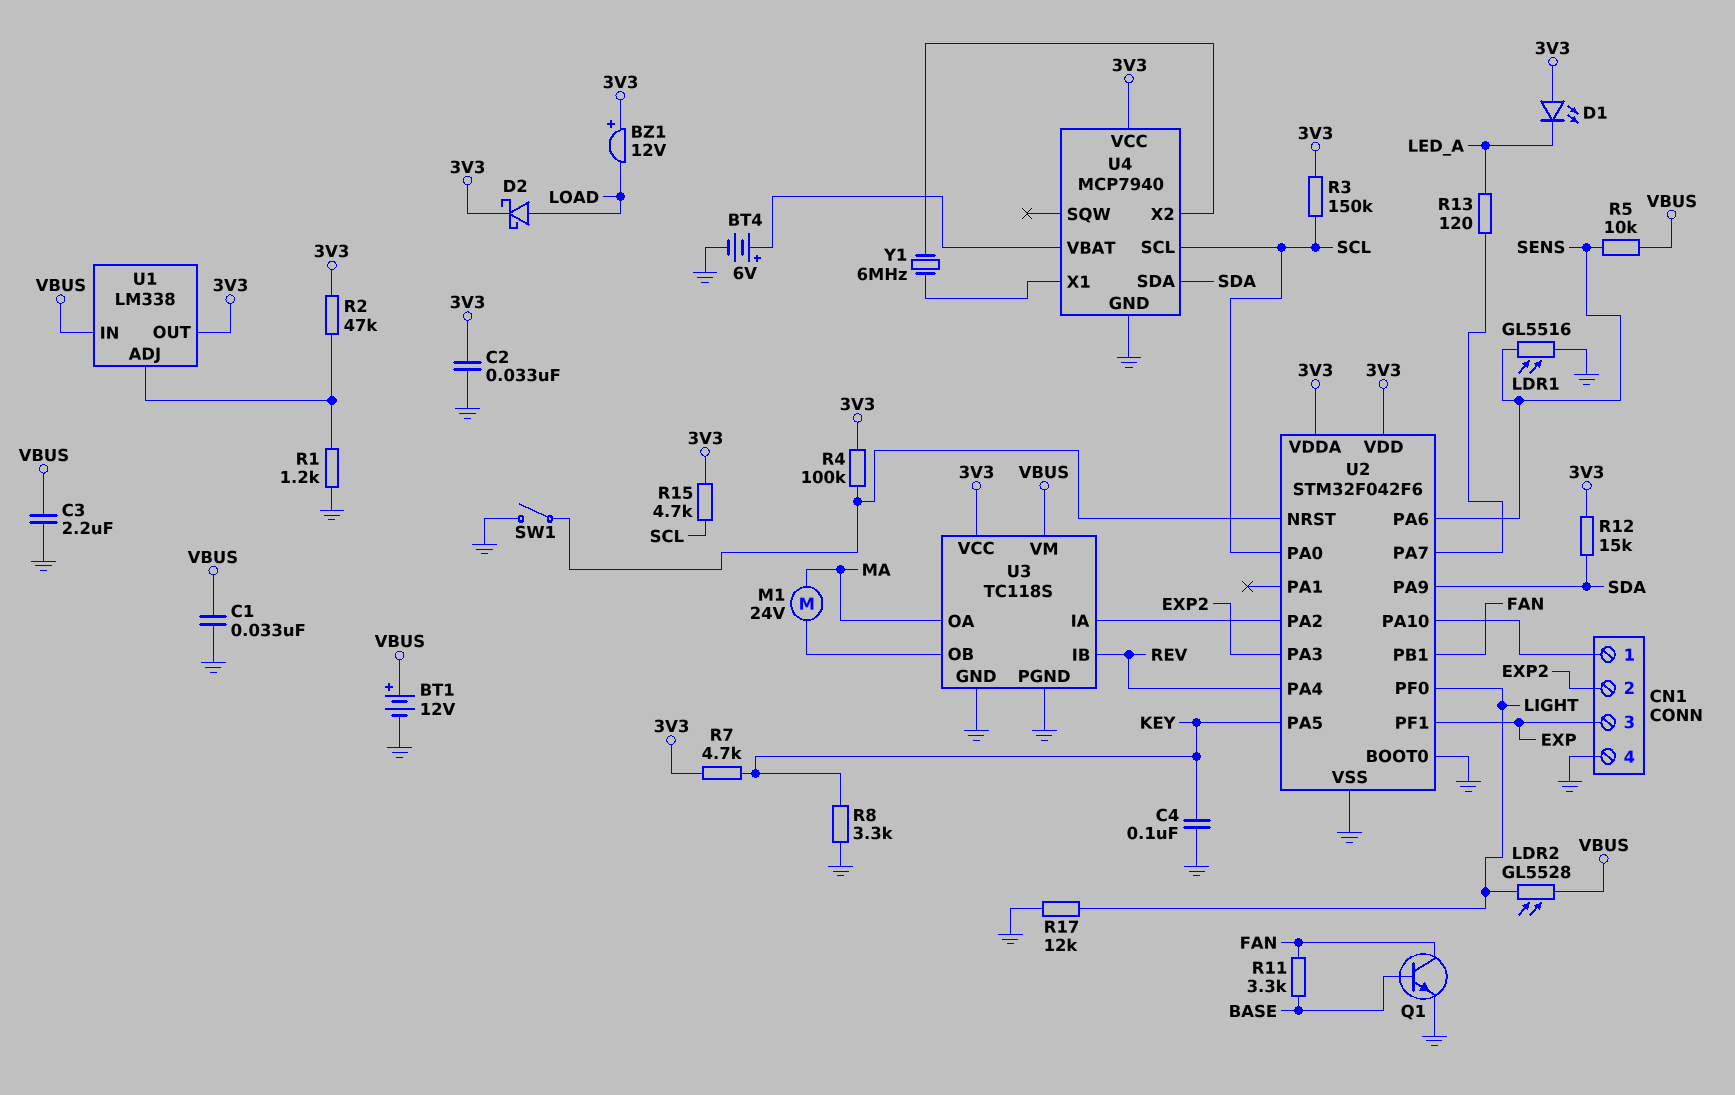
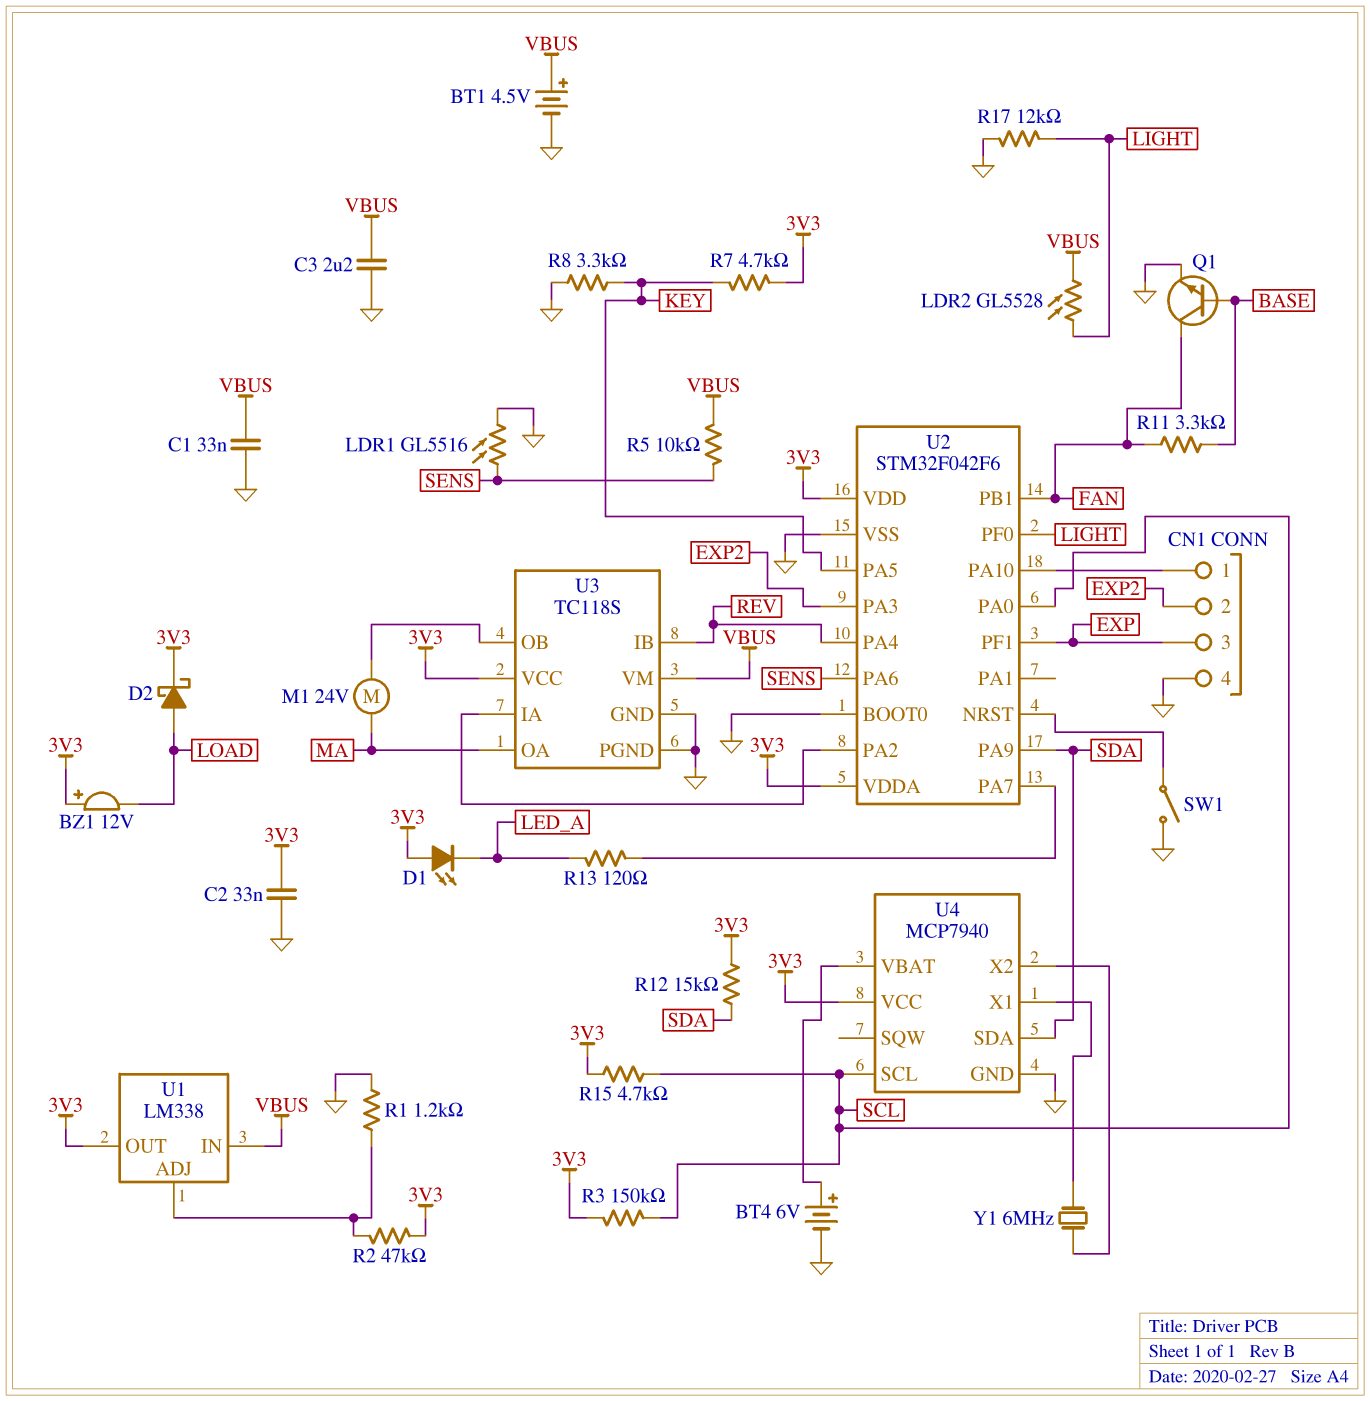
BT1: 12V (plus VBUS, minus GND) -> 4.5V (plus VBUS, minus GND)
C4: 100nF (GND, KEY) -> none
R4: 100k (3V3, U2/NRST) -> none

